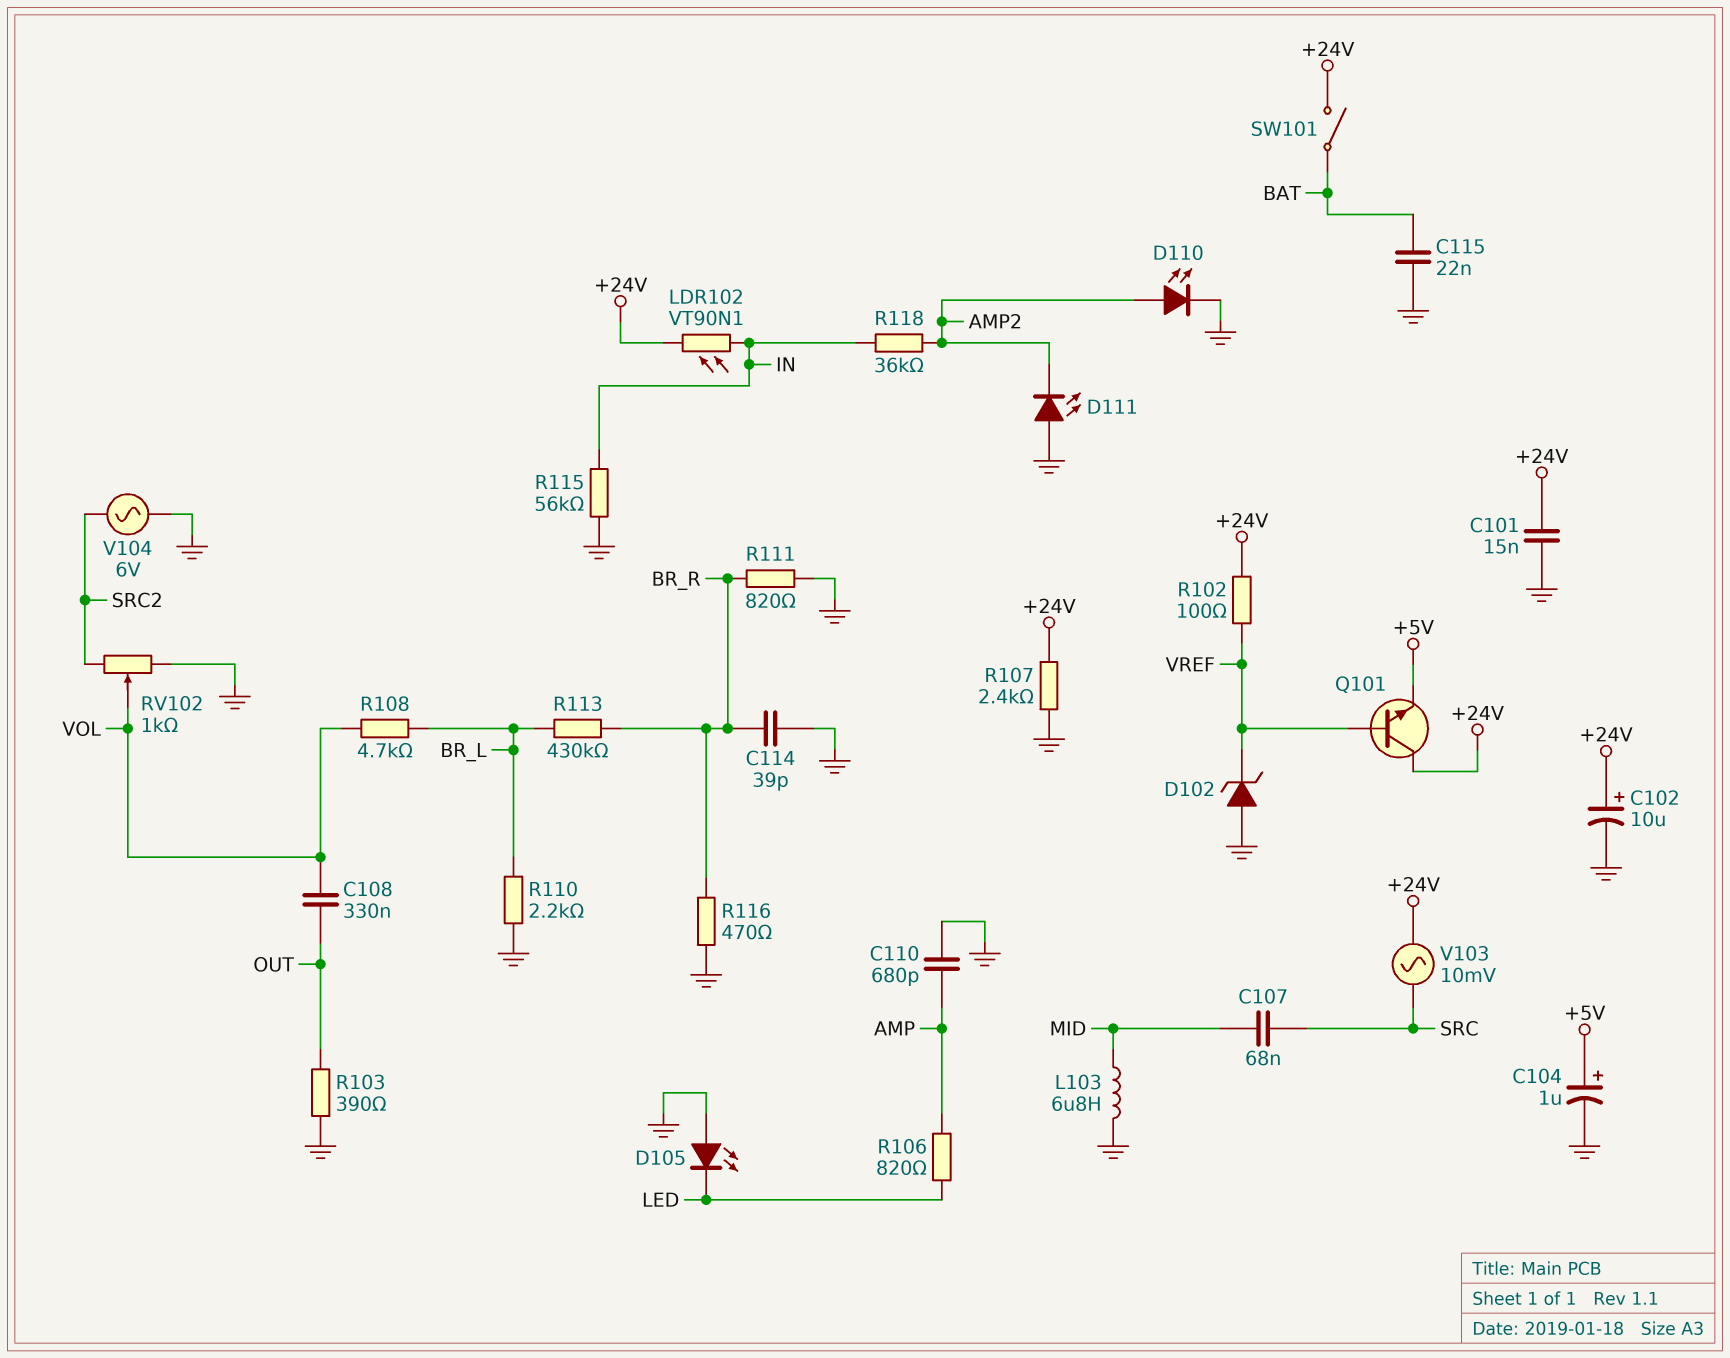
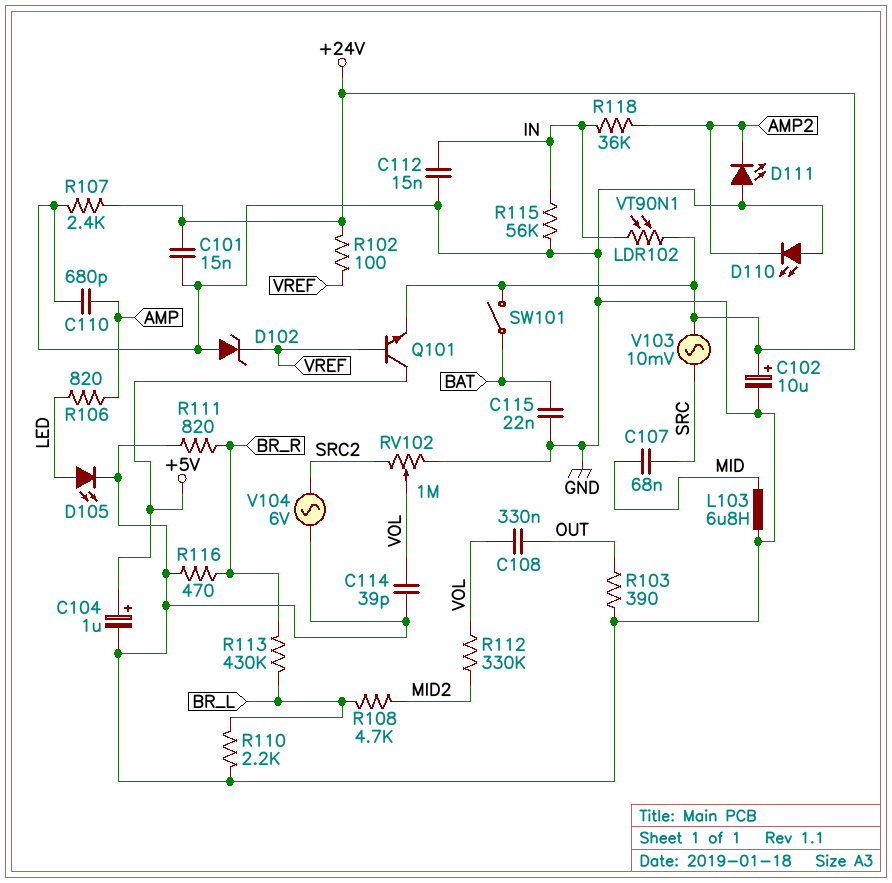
C112: none -> 15nF (GND, IN)
C114: 39pF (BR_R, GND) -> 39pF (GND, VOL)
D105: LED (A GND, K LED) -> LED (A LED, K GND)
D110: LED (A AMP2, K GND) -> LED (A GND, K AMP2)
Q101: NPN (B VREF, C +24V, E +5V) -> NPN (B VREF, C +5V, E +24V)
R108: 4.7k (BR_L, VOL) -> 4.7k (BR_L, MID2)
R112: none -> 330k (MID2, VOL)
RV102: 1k (GND, SRC2, wiper VOL) -> 1M (GND, SRC2, wiper VOL)

